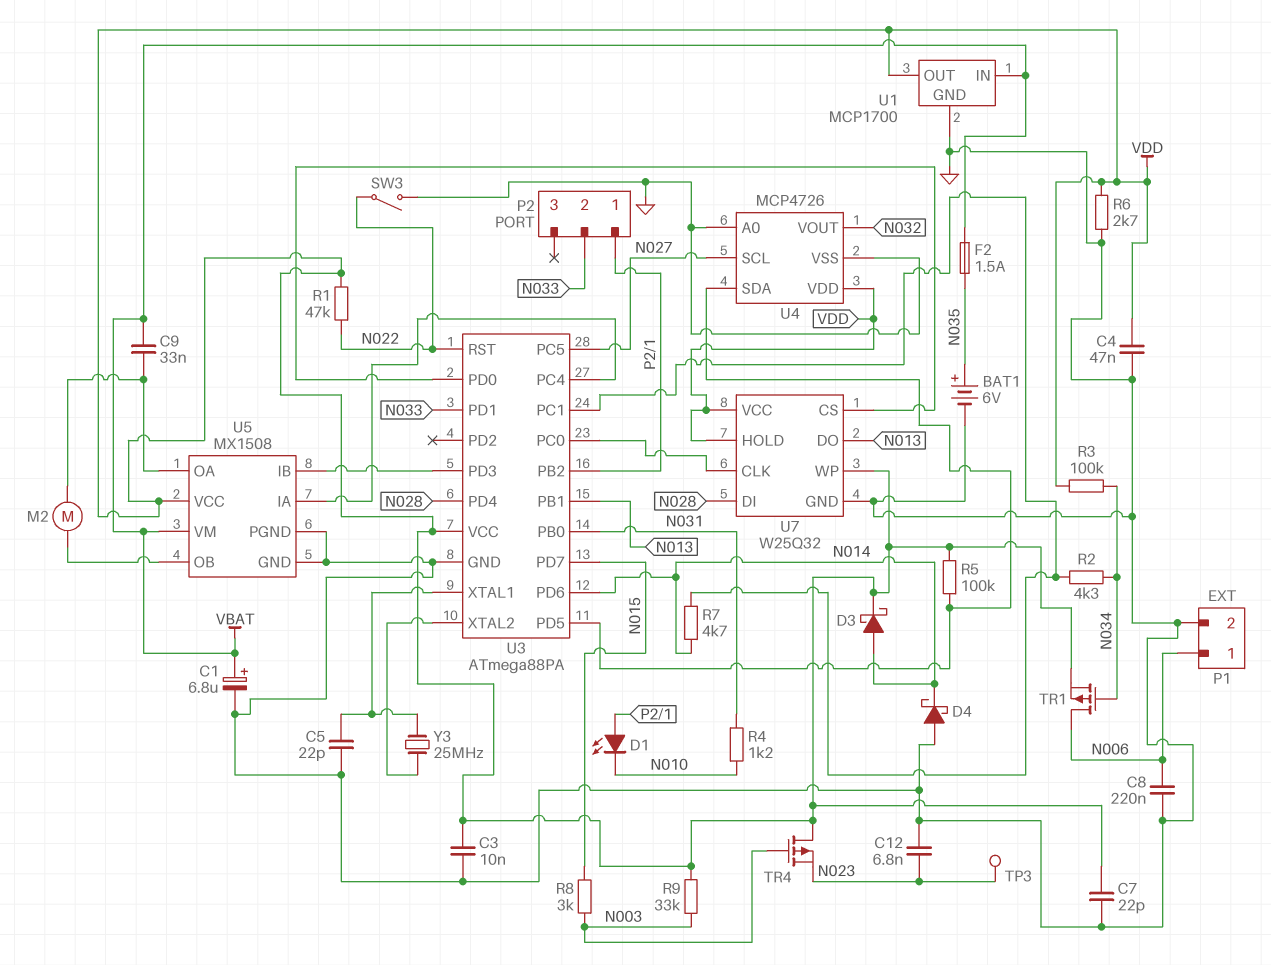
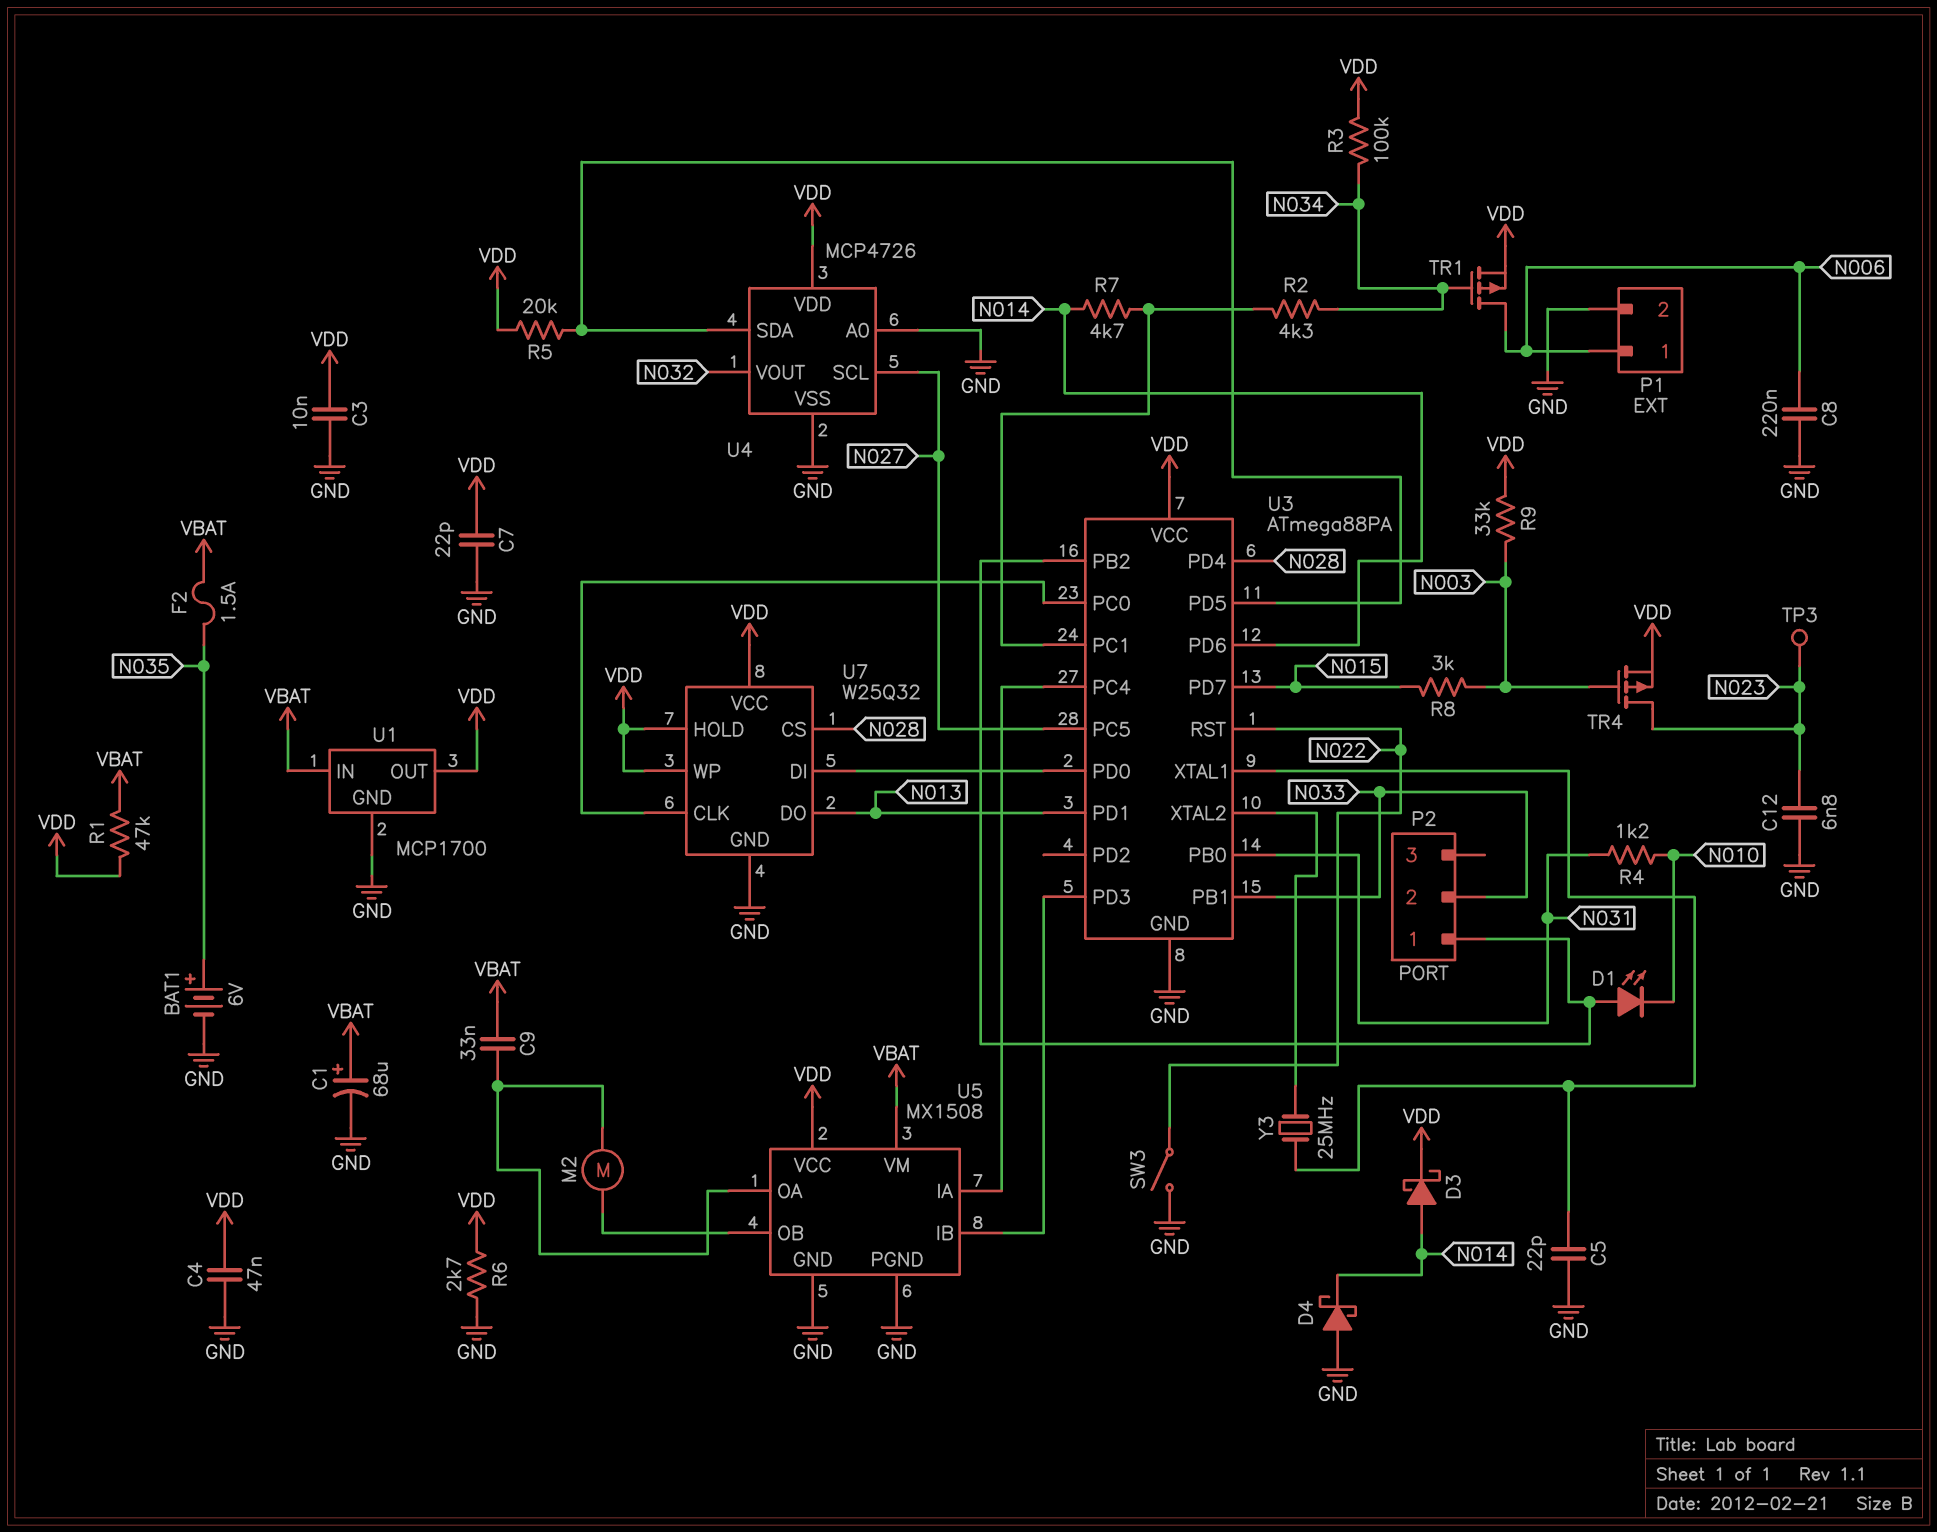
C1: 6.8uF (plus VBAT, minus GND) -> 68uF (plus VBAT, minus GND)
R1: 47k (N022, VDD) -> 47k (VBAT, VDD)
R5: 100k (U3/PD5, VDD) -> 20k (U3/PD5, VDD)
TR4: PMOS (G N003, D VDD, S N023) -> PMOS (G N003, D N023, S VDD)
U3 pin PB1: N013 -> N033
U3 pin PD1: N033 -> N013
U7 pin CS: U3/PD0 -> N028
U7 pin DI: N028 -> U3/PD0

